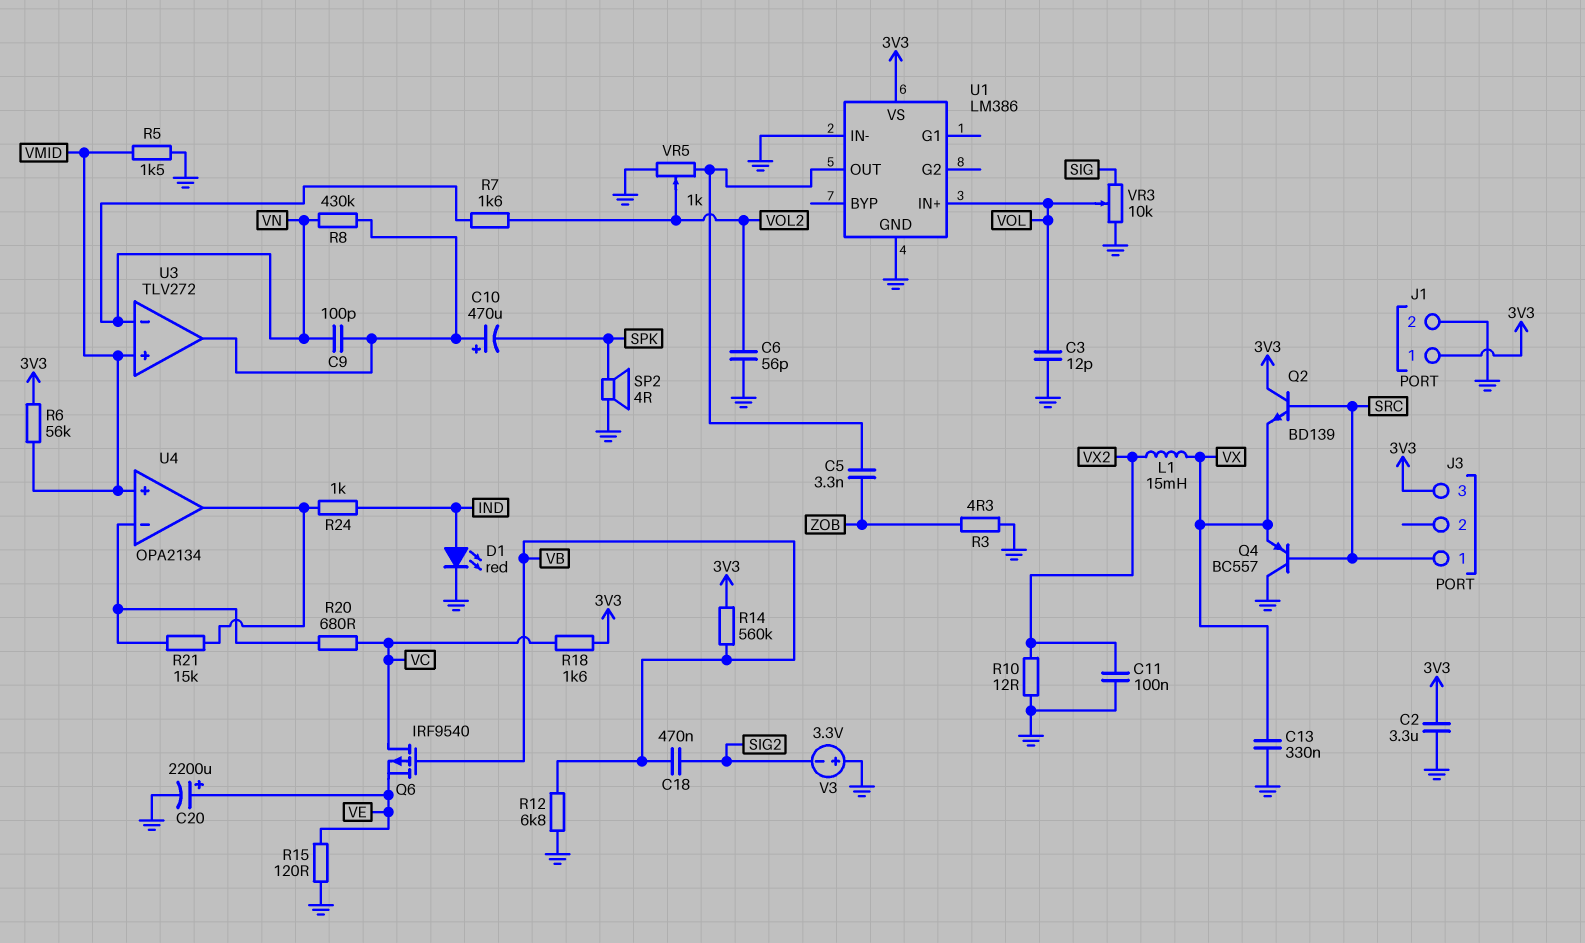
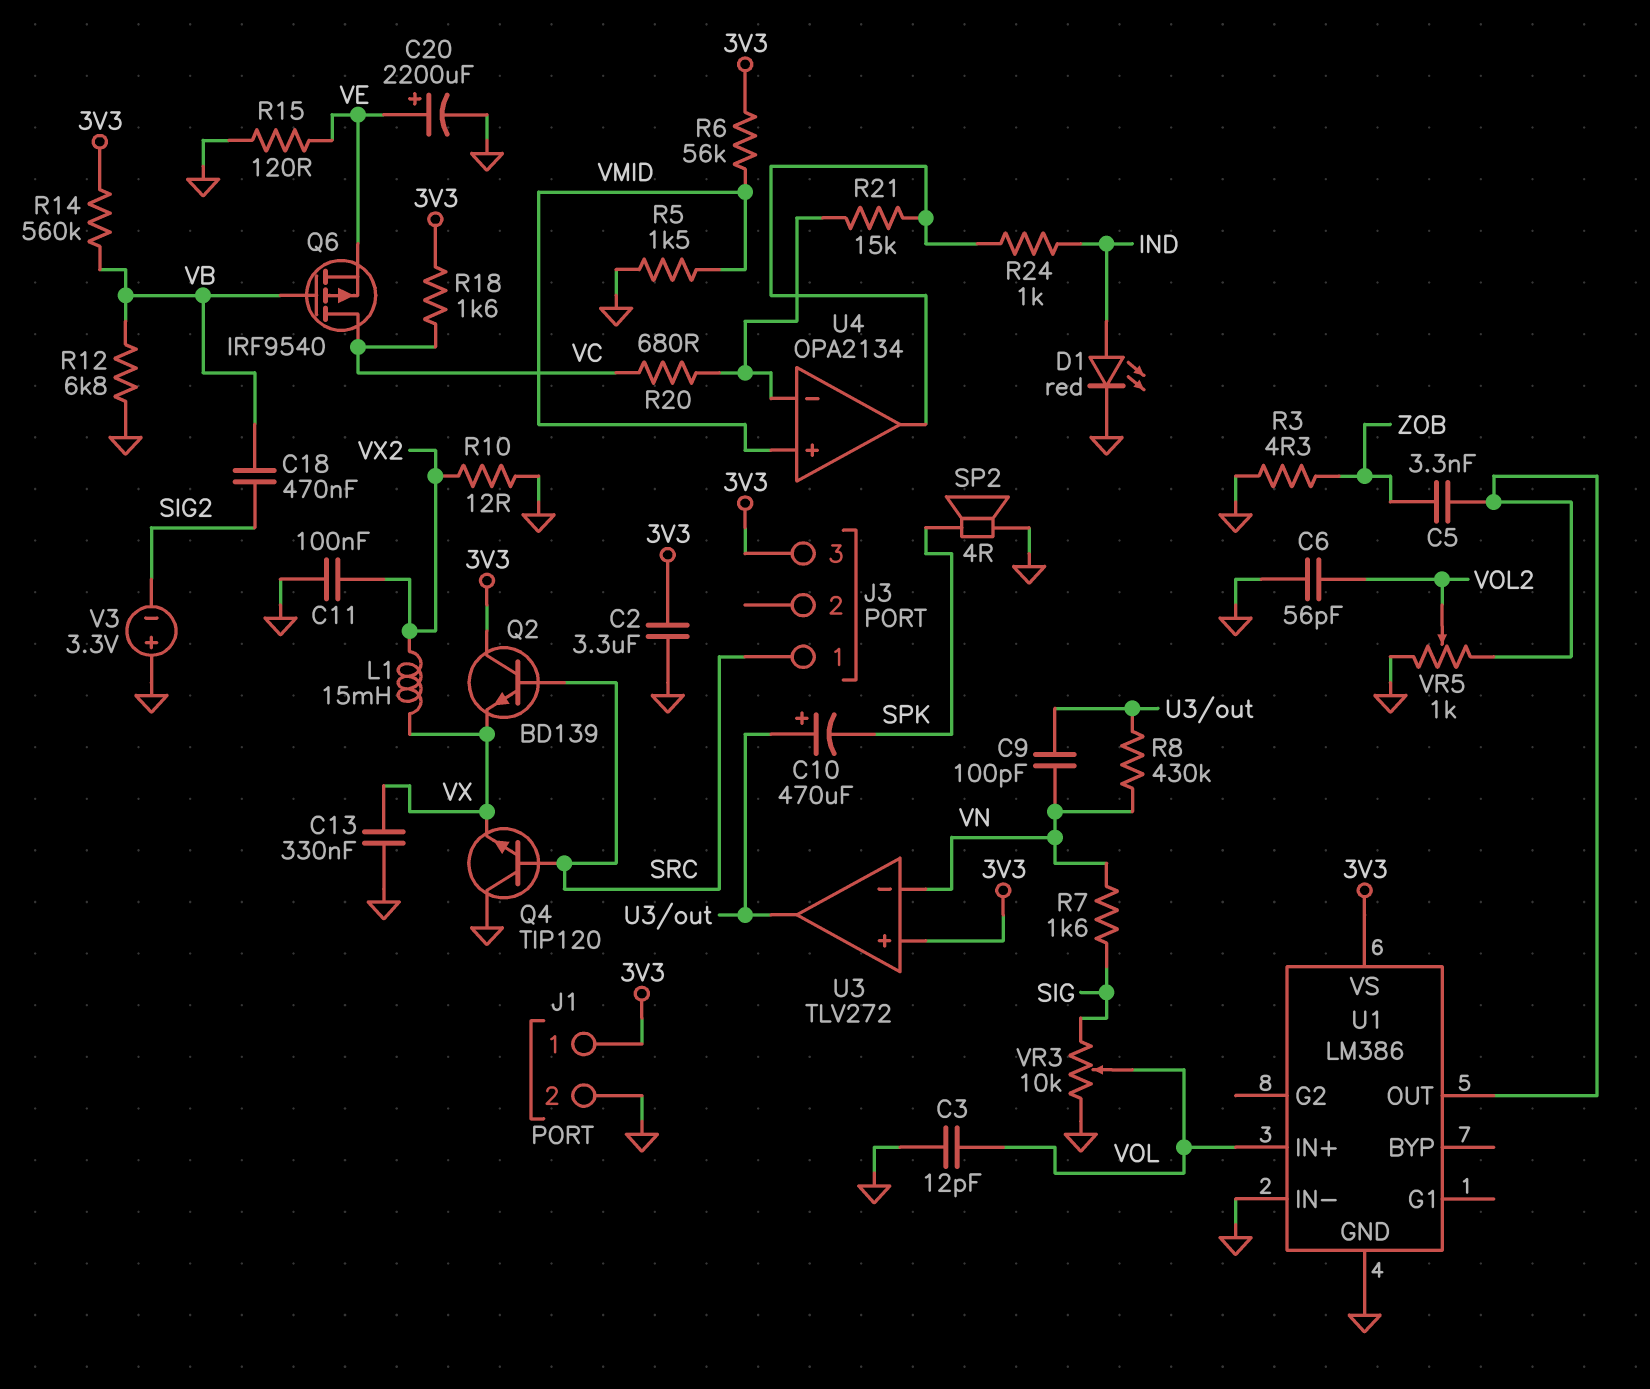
Q4: PNP BC557 (B SRC, C GND, E VX) -> NPN TIP120 (B SRC, C GND, E VX)
R7: 1.6k (VN, VOL2) -> 1.6k (SIG, VN)
U3 pin in+: VMID -> 3V3

